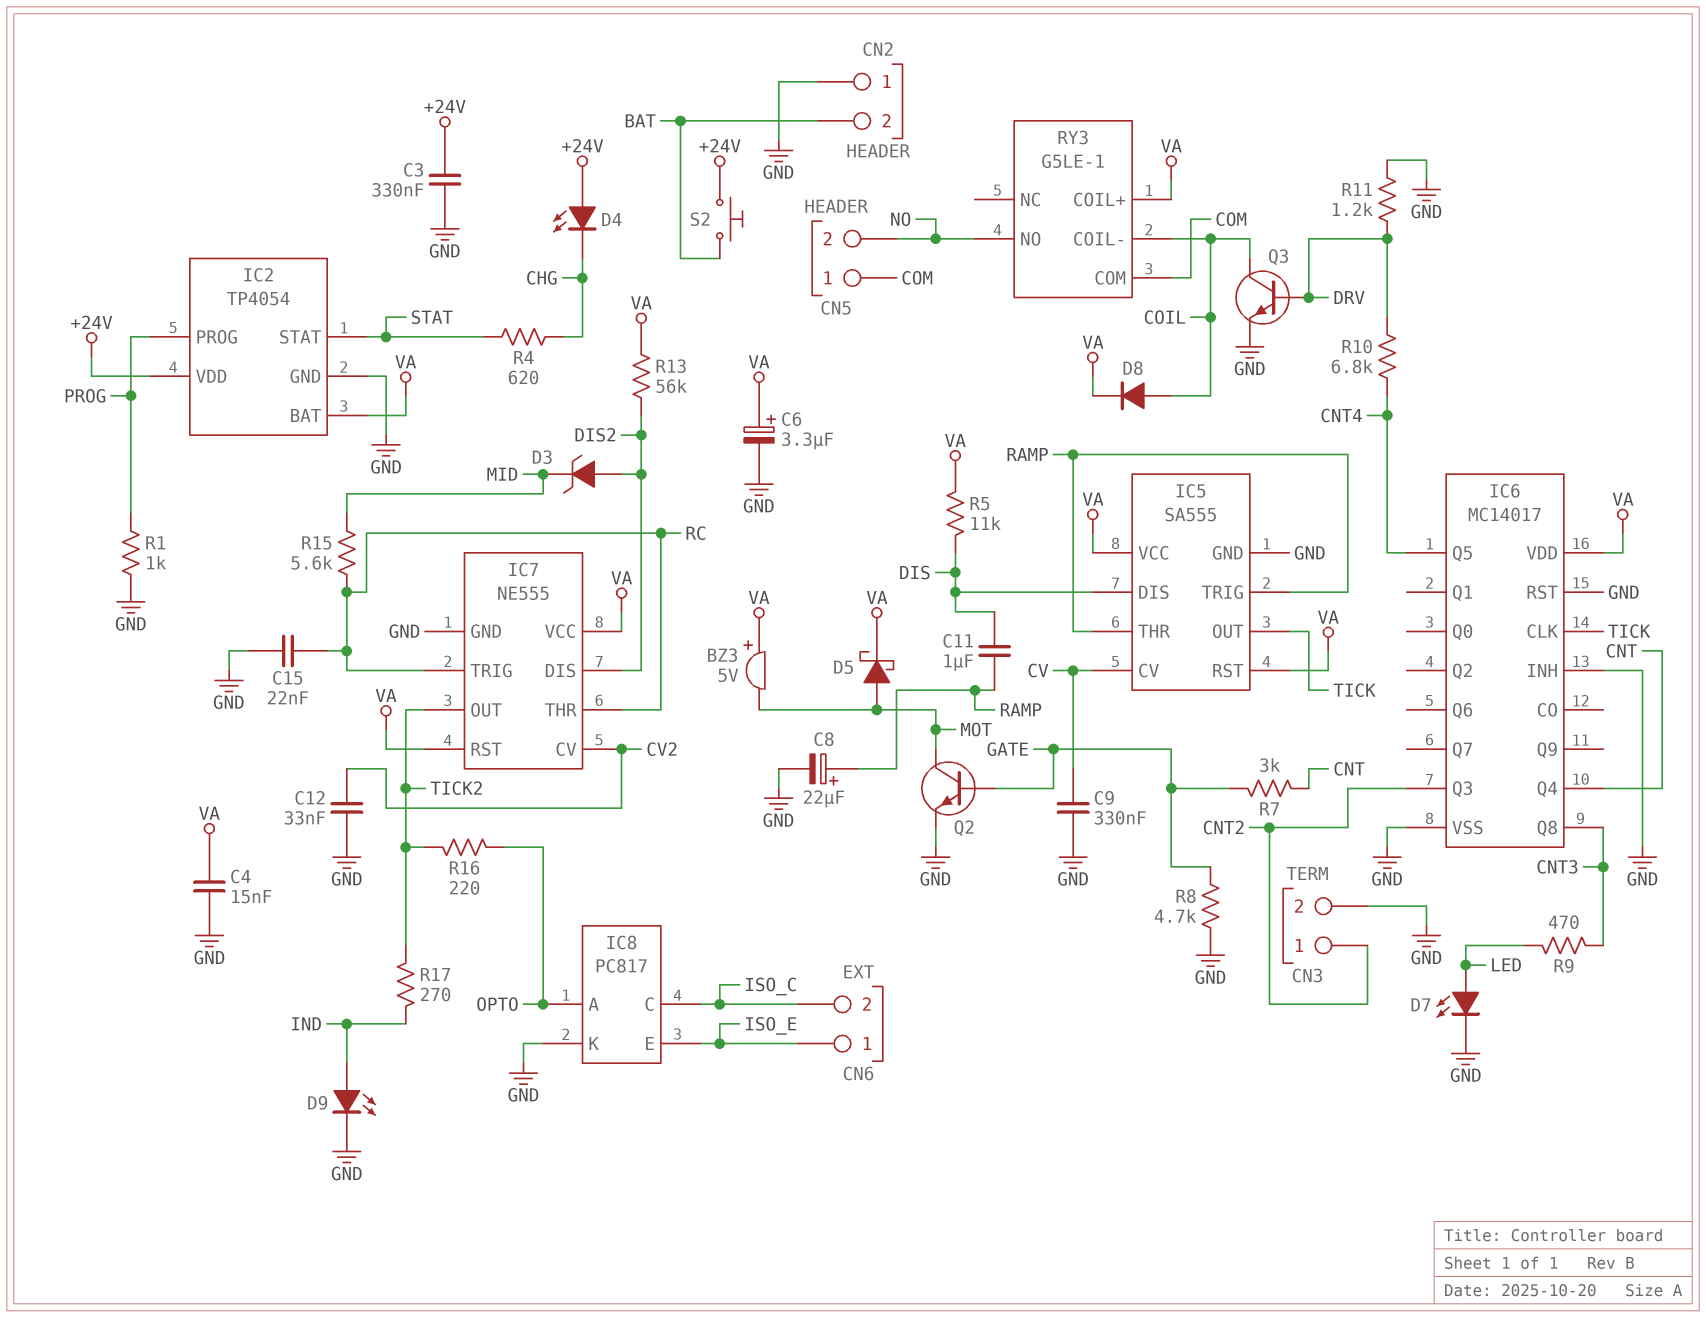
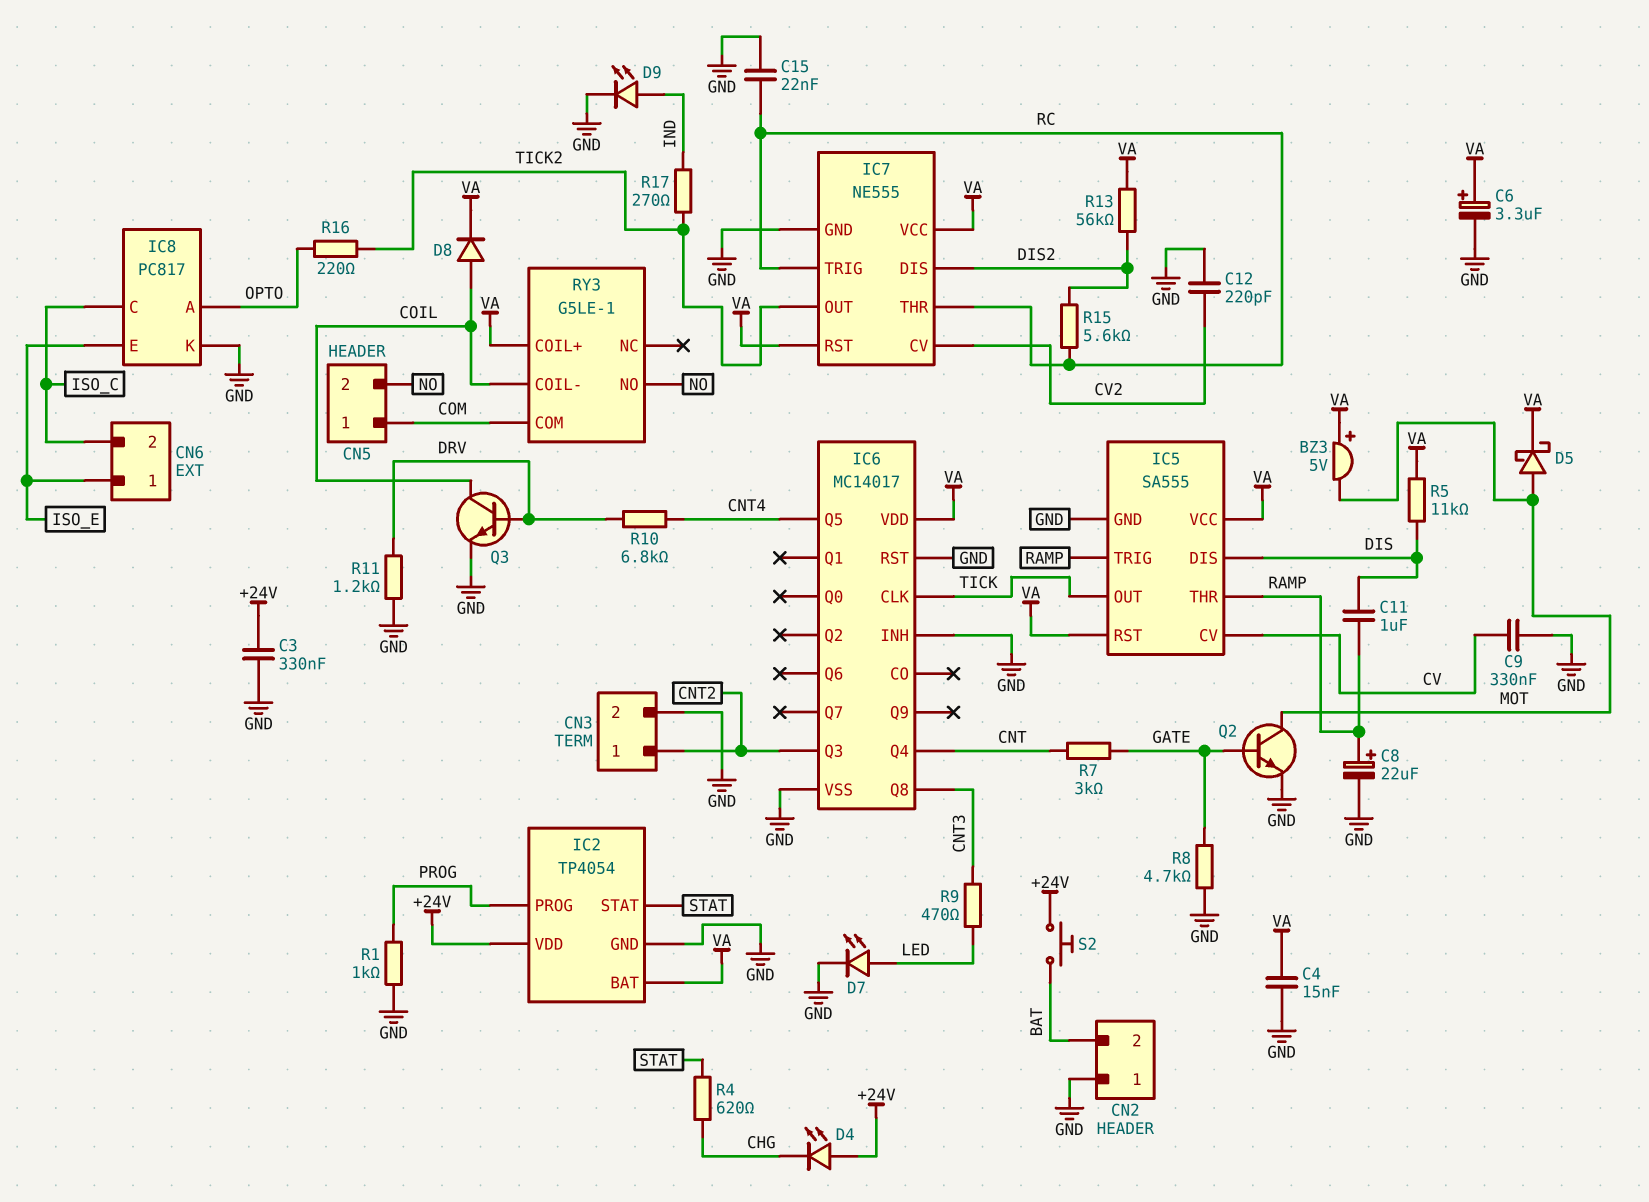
C12: 33nF (CV2, GND) -> 220pF (CV2, GND)
D3: zener (A DIS2, K MID) -> none
R15: 5.6k (MID, RC) -> 5.6k (DIS2, RC)

